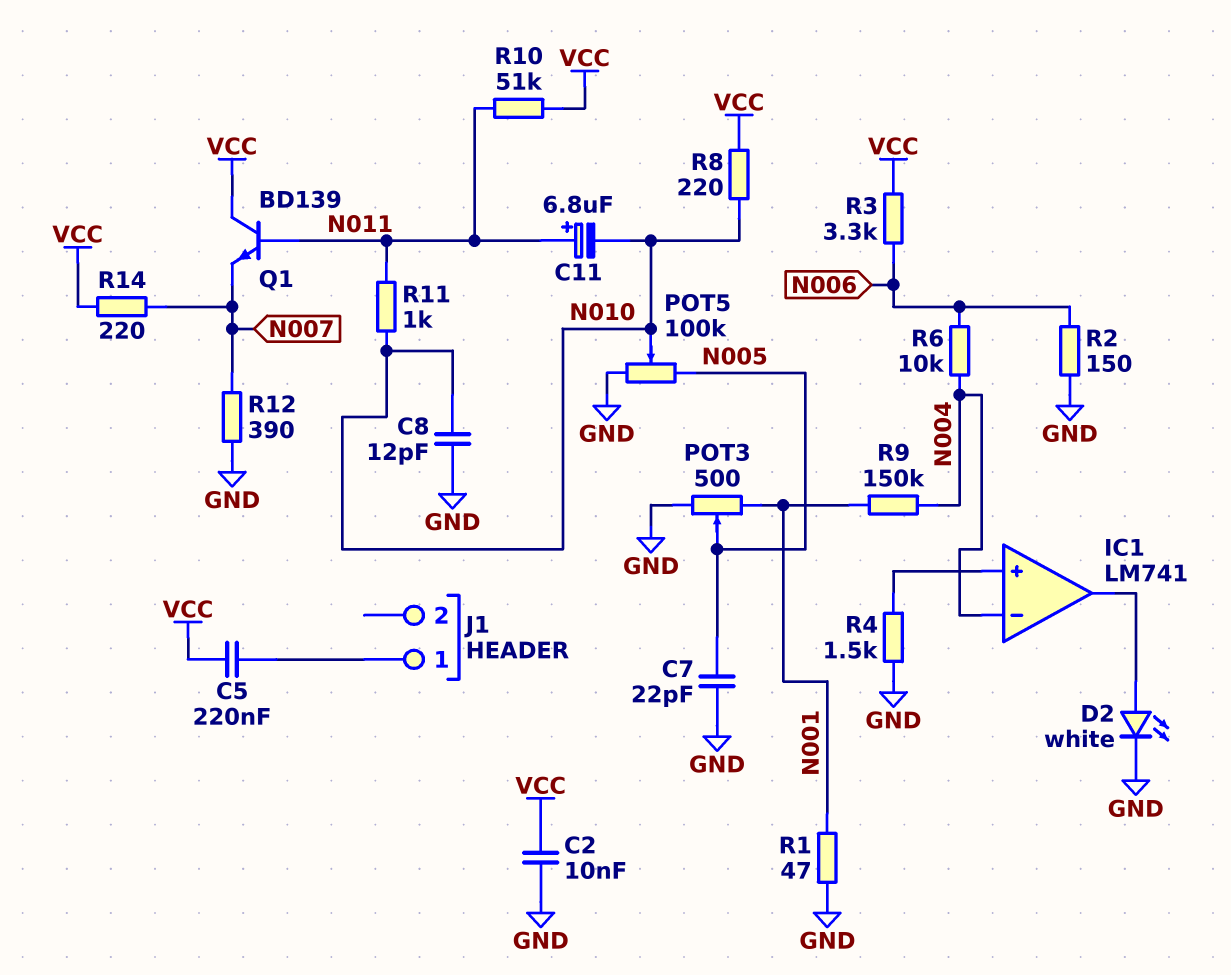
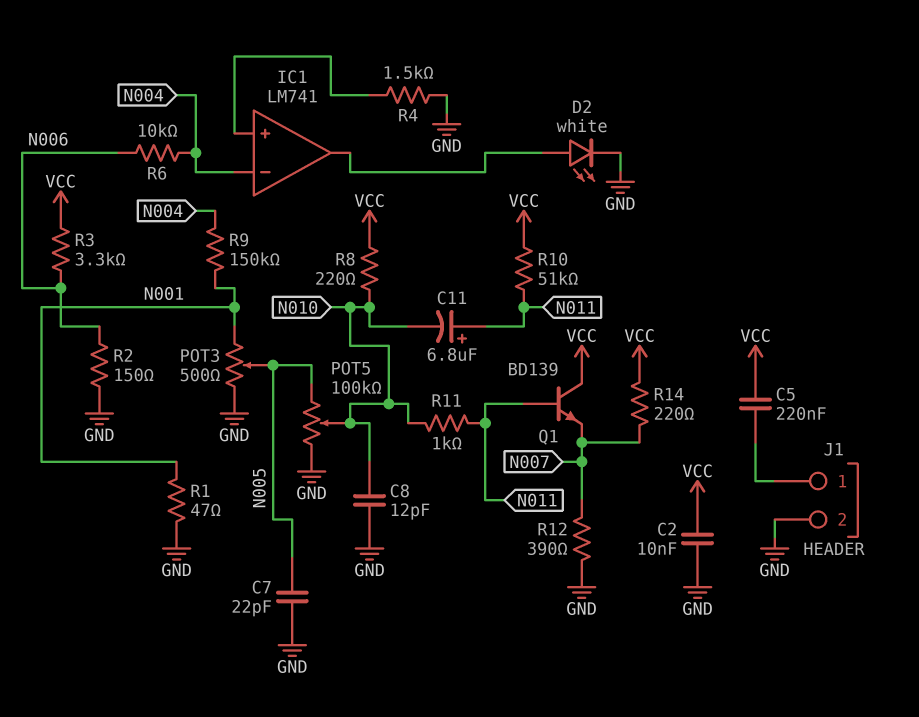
J1 pin 2: none -> GND

